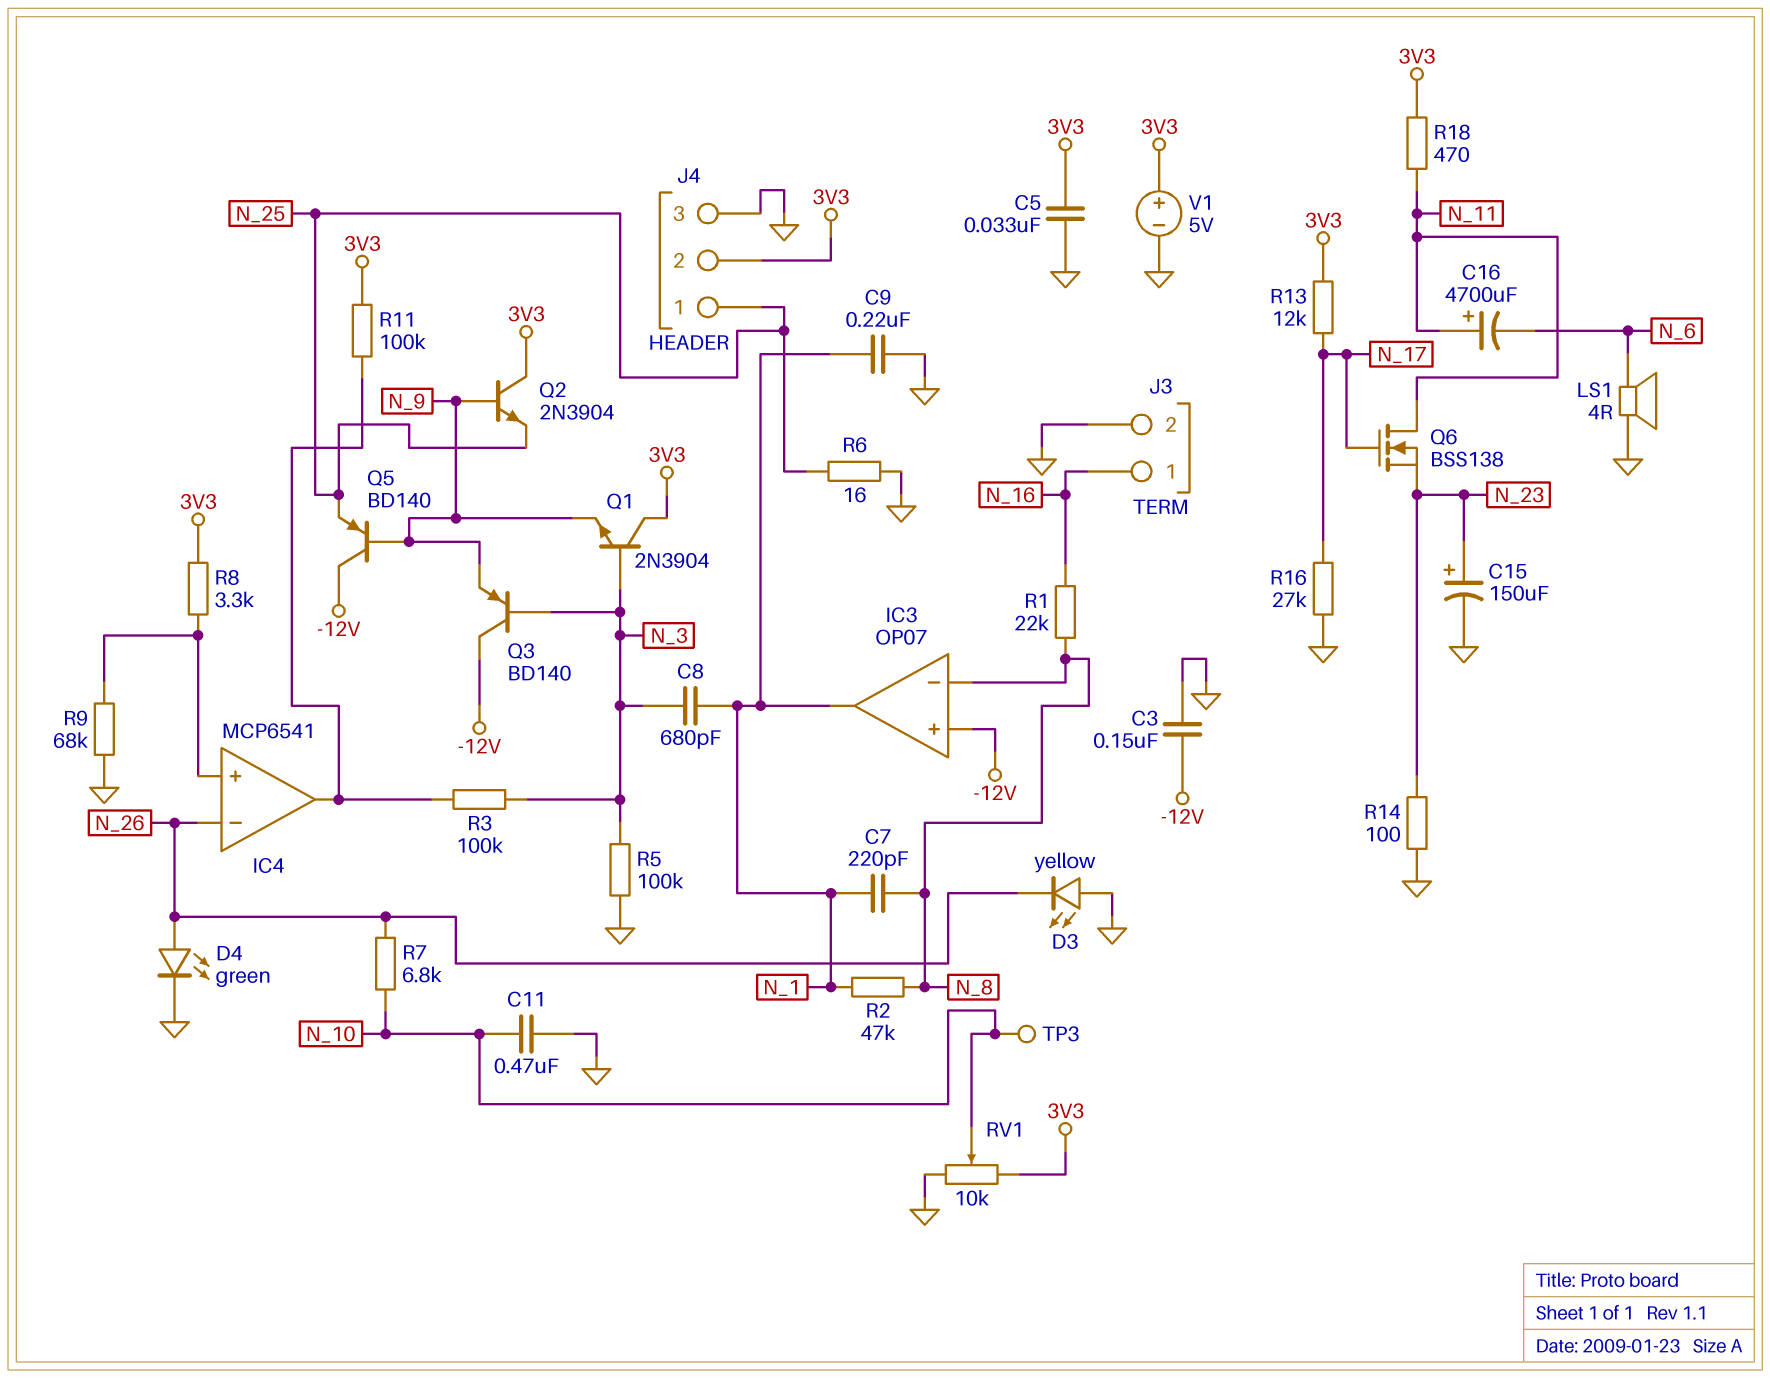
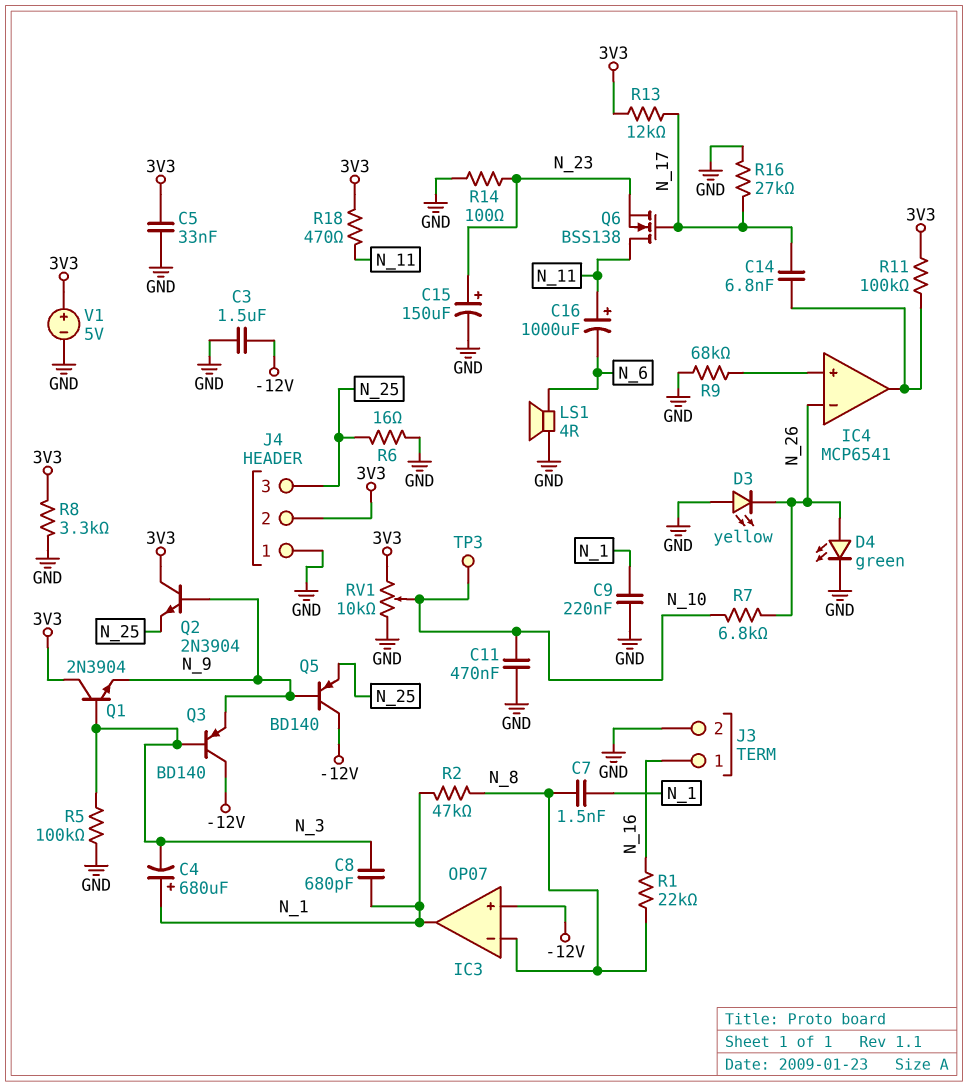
C3: 150nF (-12V, GND) -> 1.5uF (-12V, GND)
C4: none -> 680uF (plus N_1, minus N_3)
C7: 220pF (N_1, N_8) -> 1.5nF (N_1, N_8)
C14: none -> 6.8nF (IC4/out, N_17)
C16: 4700uF (plus N_11, minus N_6) -> 1000uF (plus N_11, minus N_6)
J4 pin 1: N_25 -> GND
J4 pin 3: GND -> N_25
R3: 100k (IC4/out, N_3) -> none
R8: 3.3k (3V3, IC4/in+) -> 3.3k (3V3, GND)

